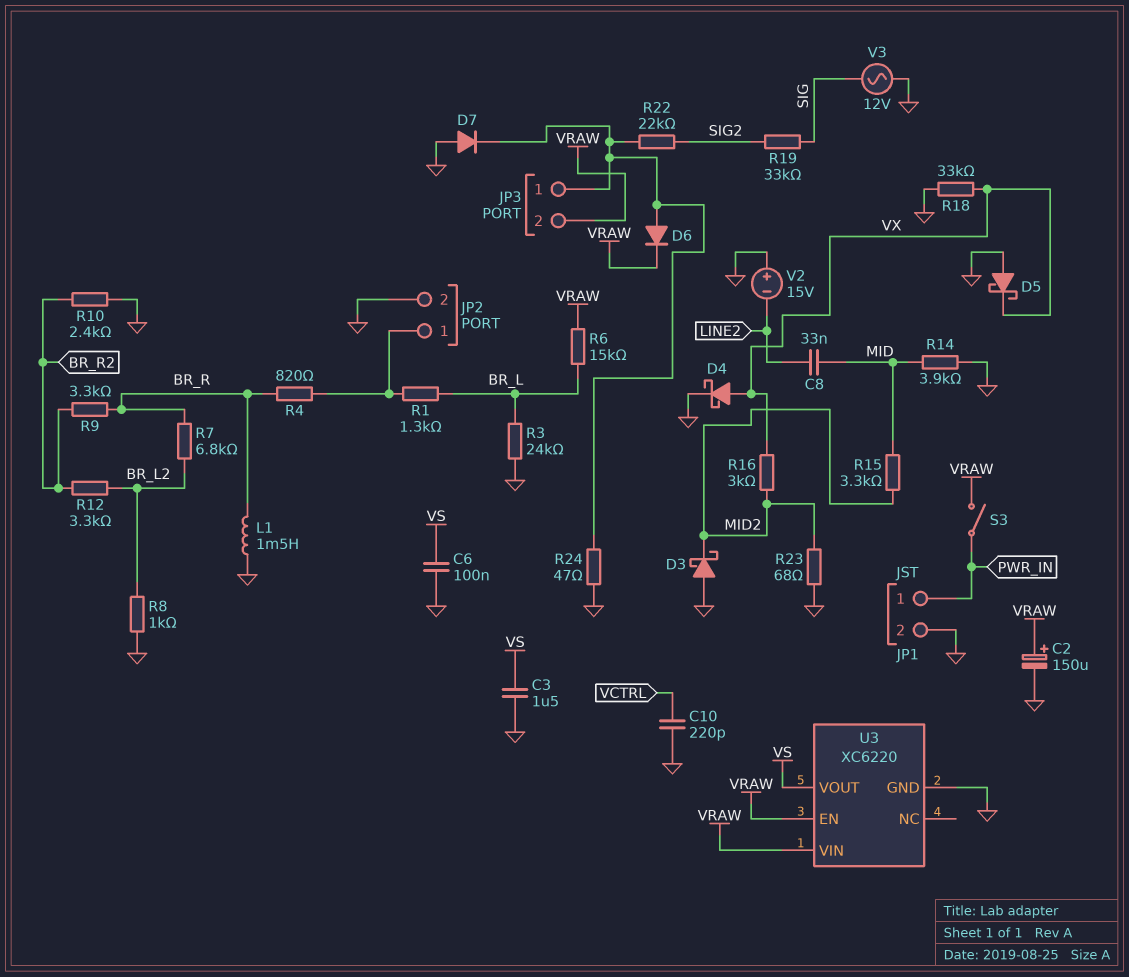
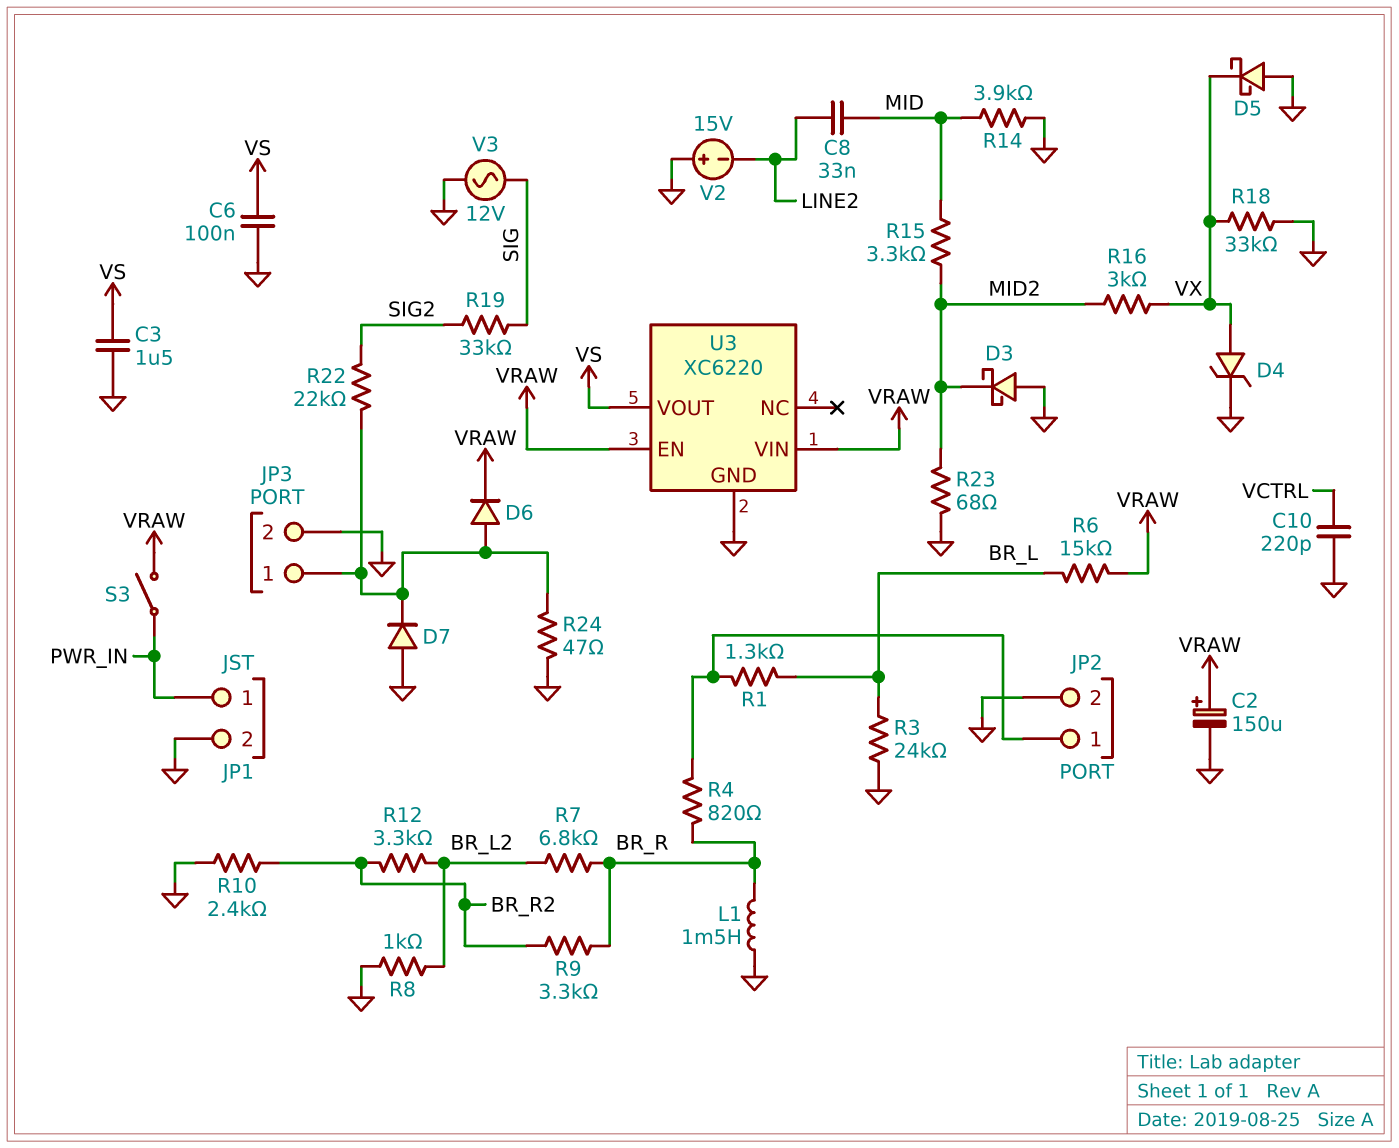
D4: schottky (A VX, K GND) -> zener (A VX, K GND)
JP3 pin 2: VRAW -> GND

